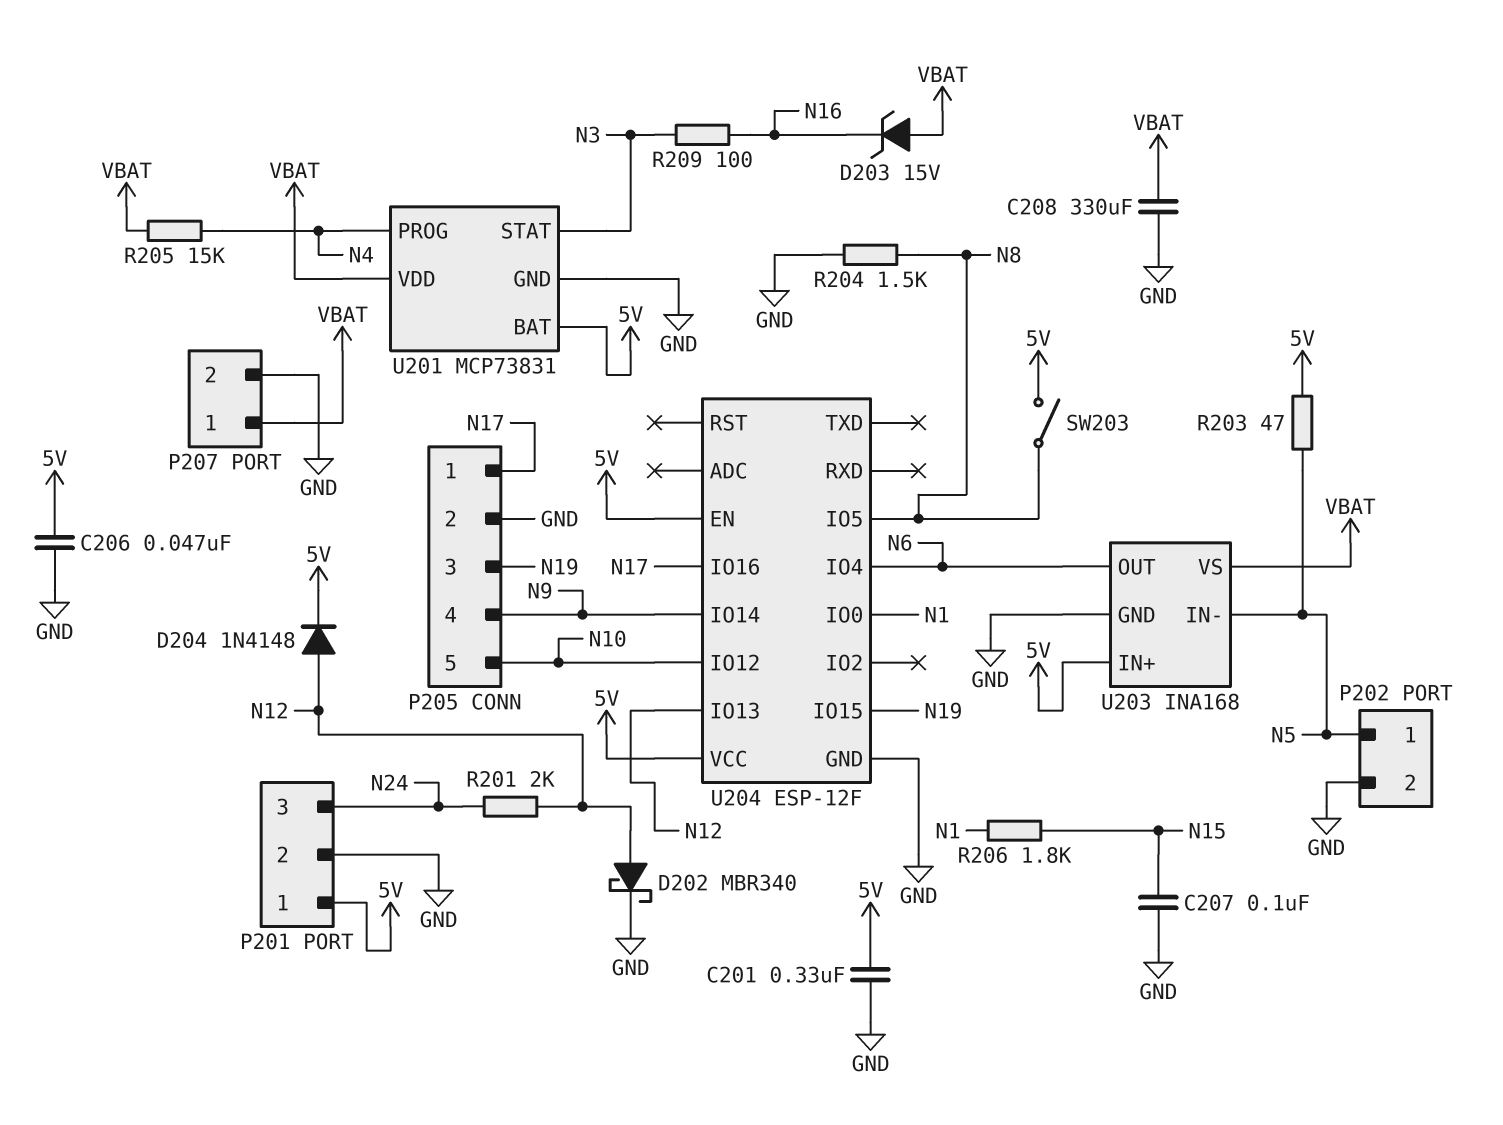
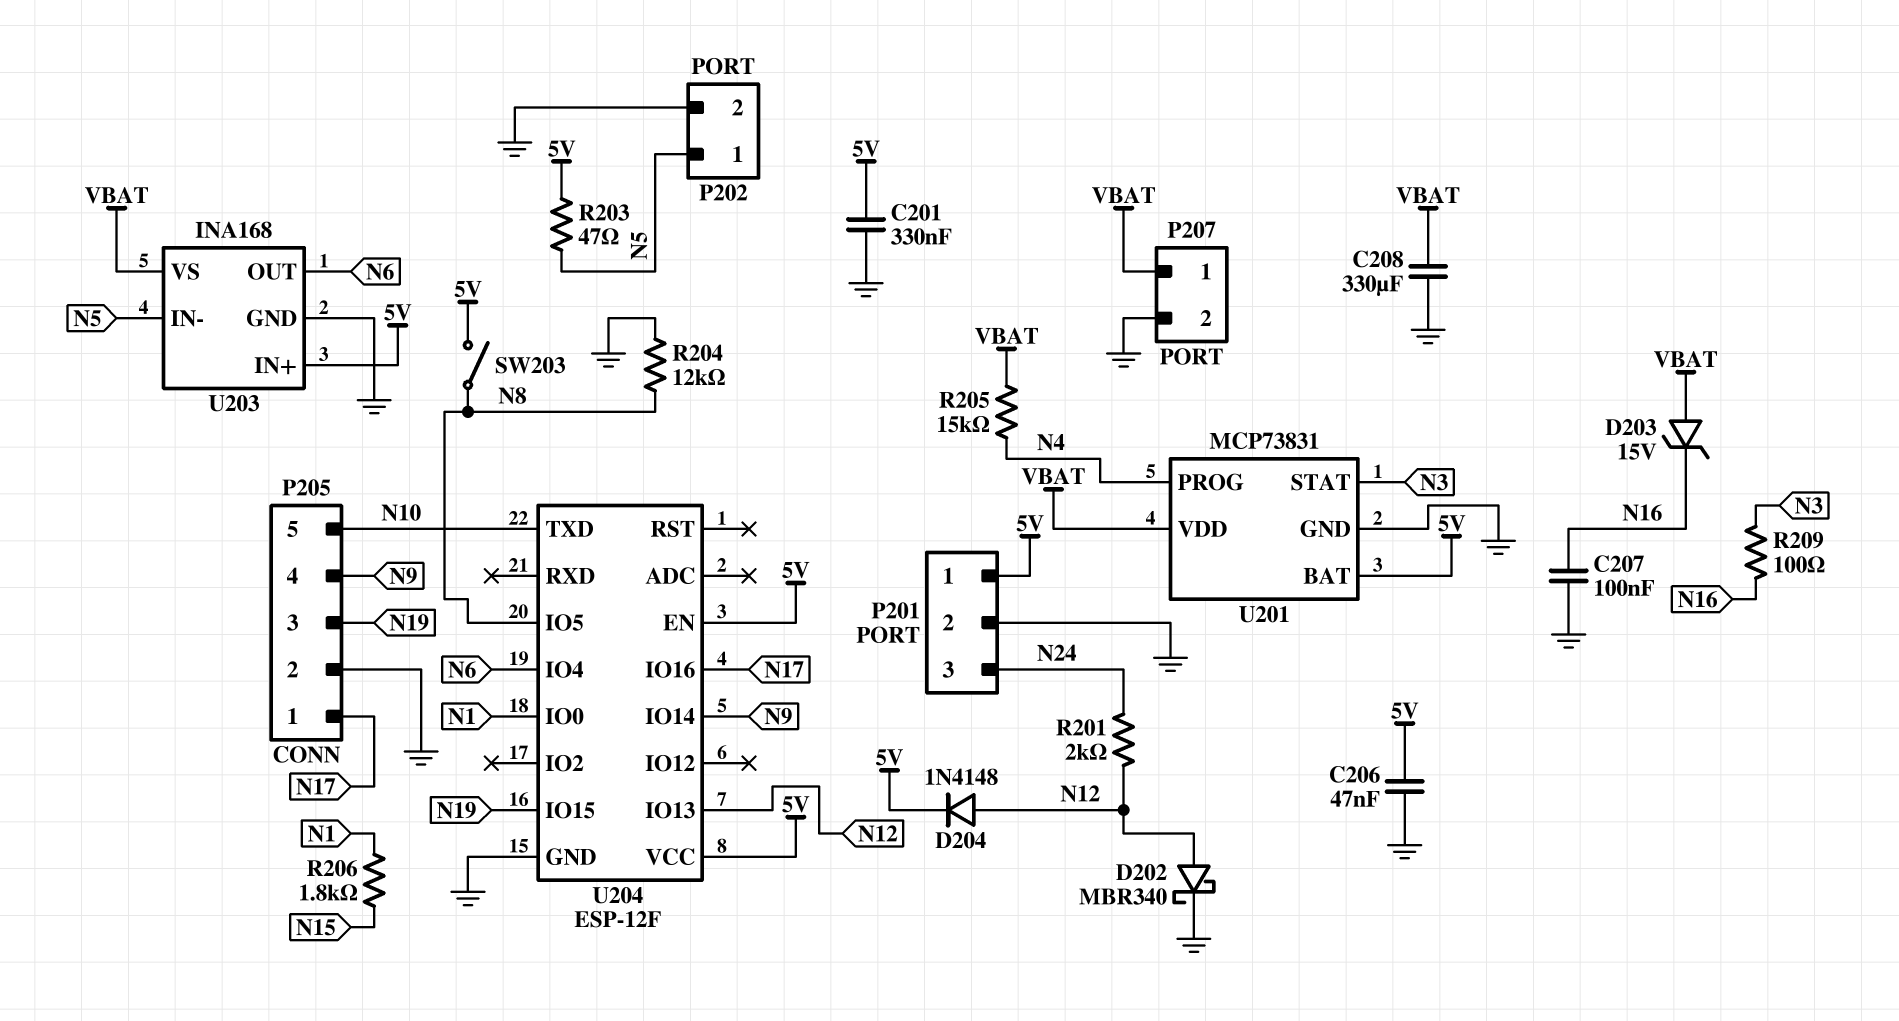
C207: 100nF (GND, N15) -> 100nF (GND, N16)
R204: 1.5k (GND, N8) -> 12k (GND, N8)
U204 pin IO12: N10 -> none
U204 pin TXD: none -> N10

